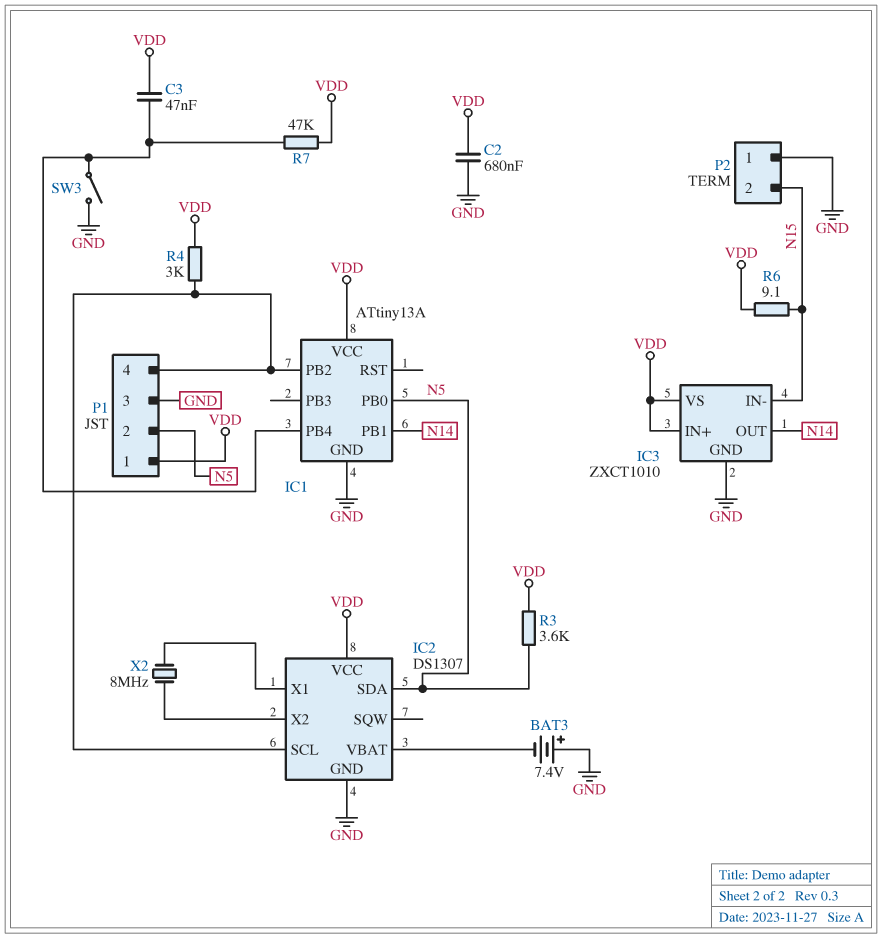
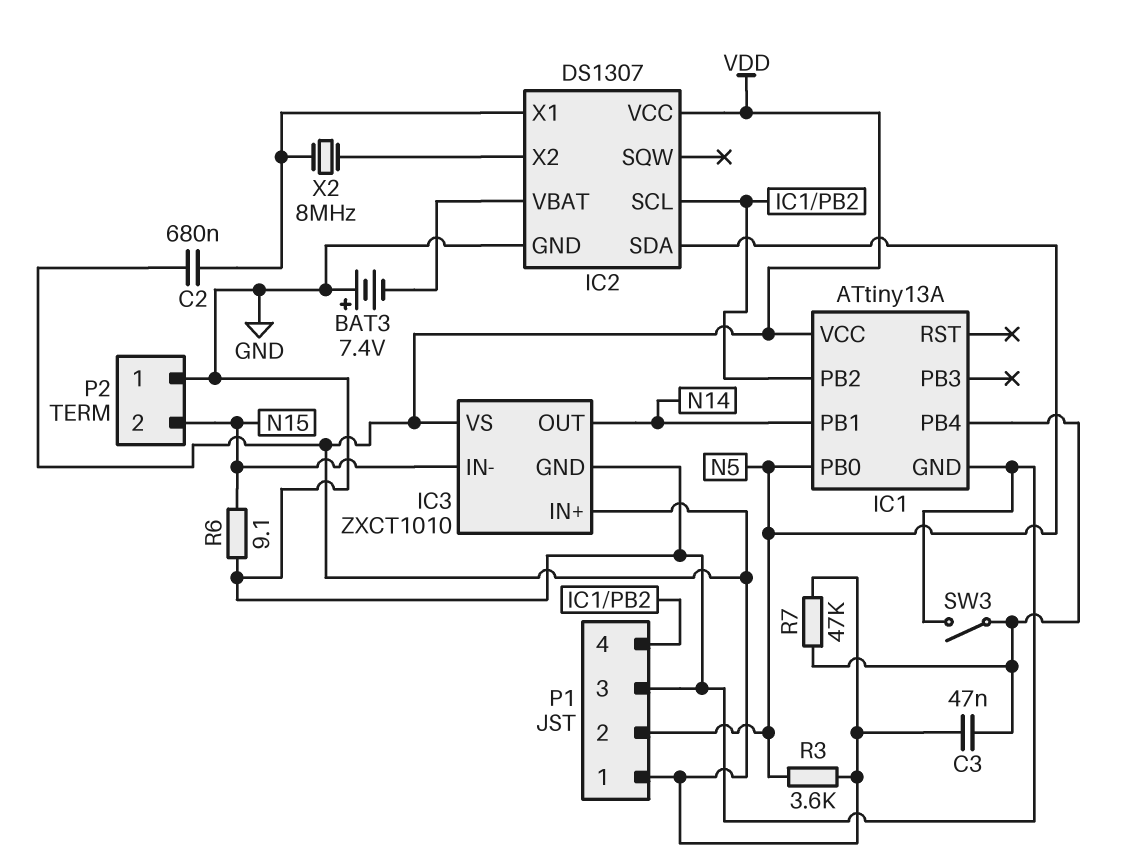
C2: 680nF (GND, VDD) -> 680nF (IC2/X1, VDD)
R4: 3k (IC1/PB2, VDD) -> none
R6: 9.1 (N15, VDD) -> 9.1 (GND, N15)

